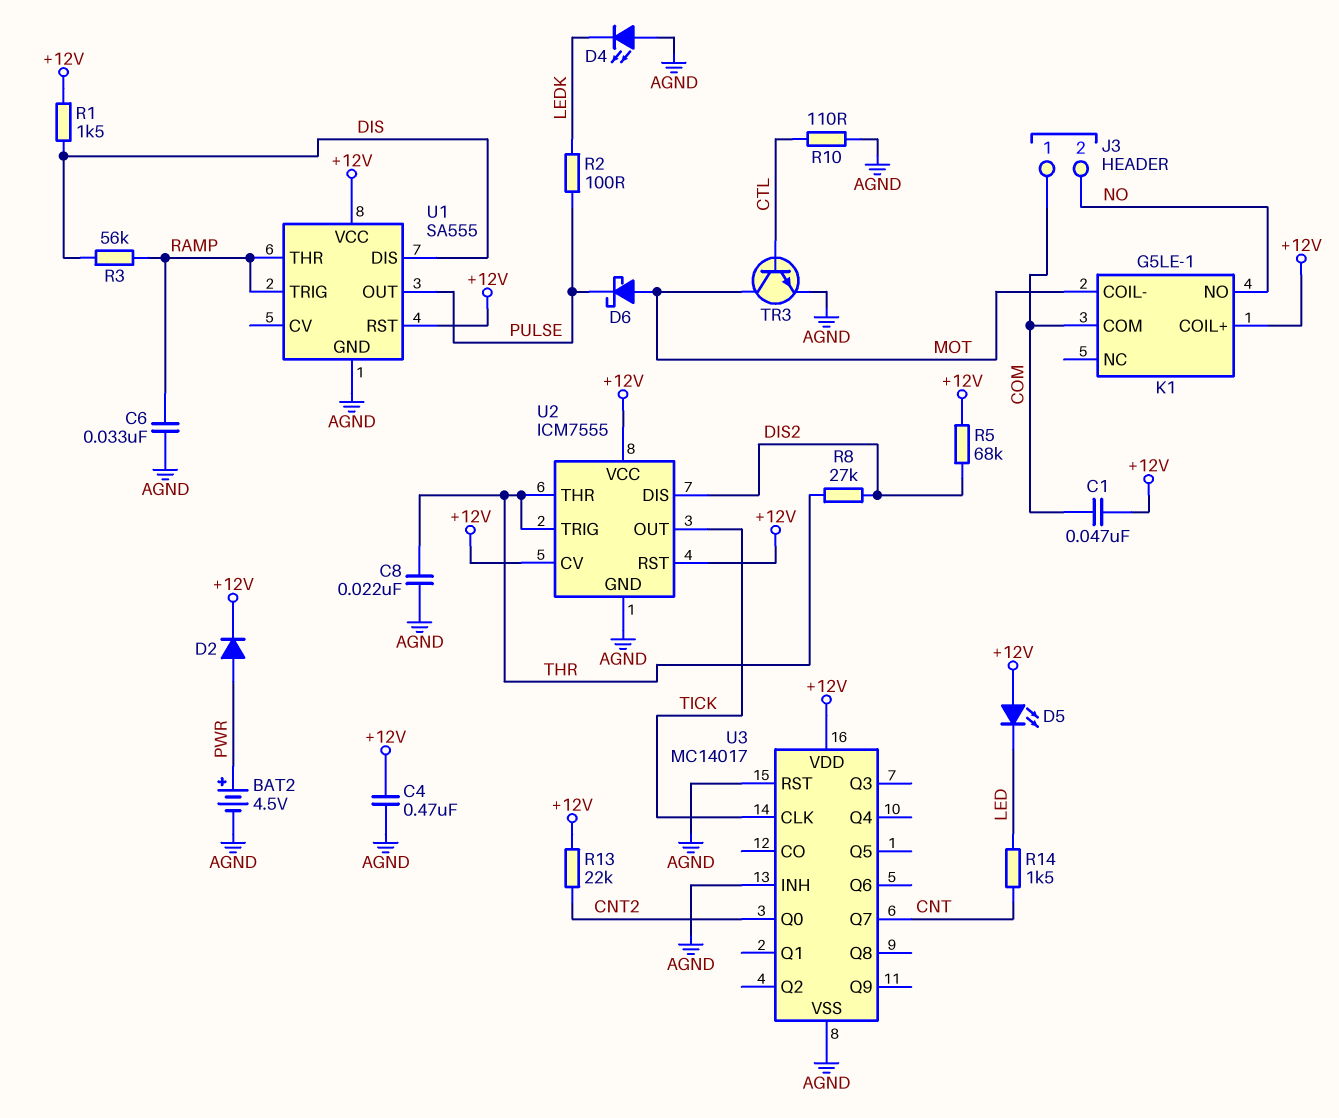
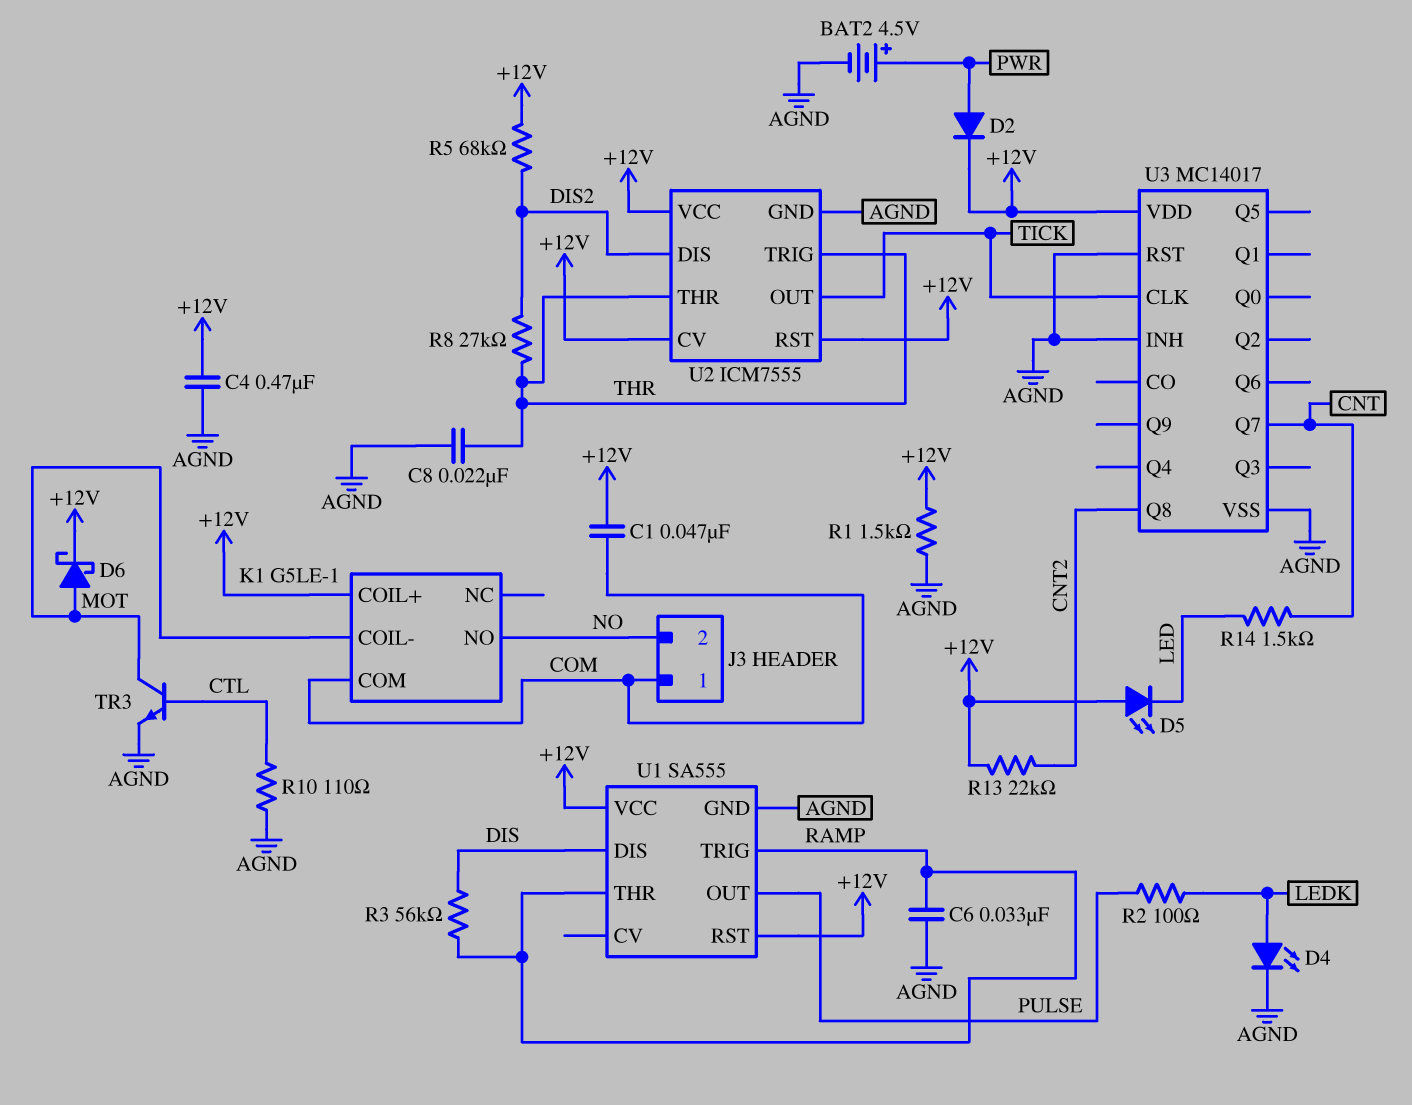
D4: LED (A AGND, K LEDK) -> LED (A LEDK, K AGND)
D6: schottky (A MOT, K PULSE) -> schottky (A MOT, K +12V)
R1: 1.5k (+12V, DIS) -> 1.5k (+12V, AGND)
U3 pin Q0: CNT2 -> none
U3 pin Q8: none -> CNT2

